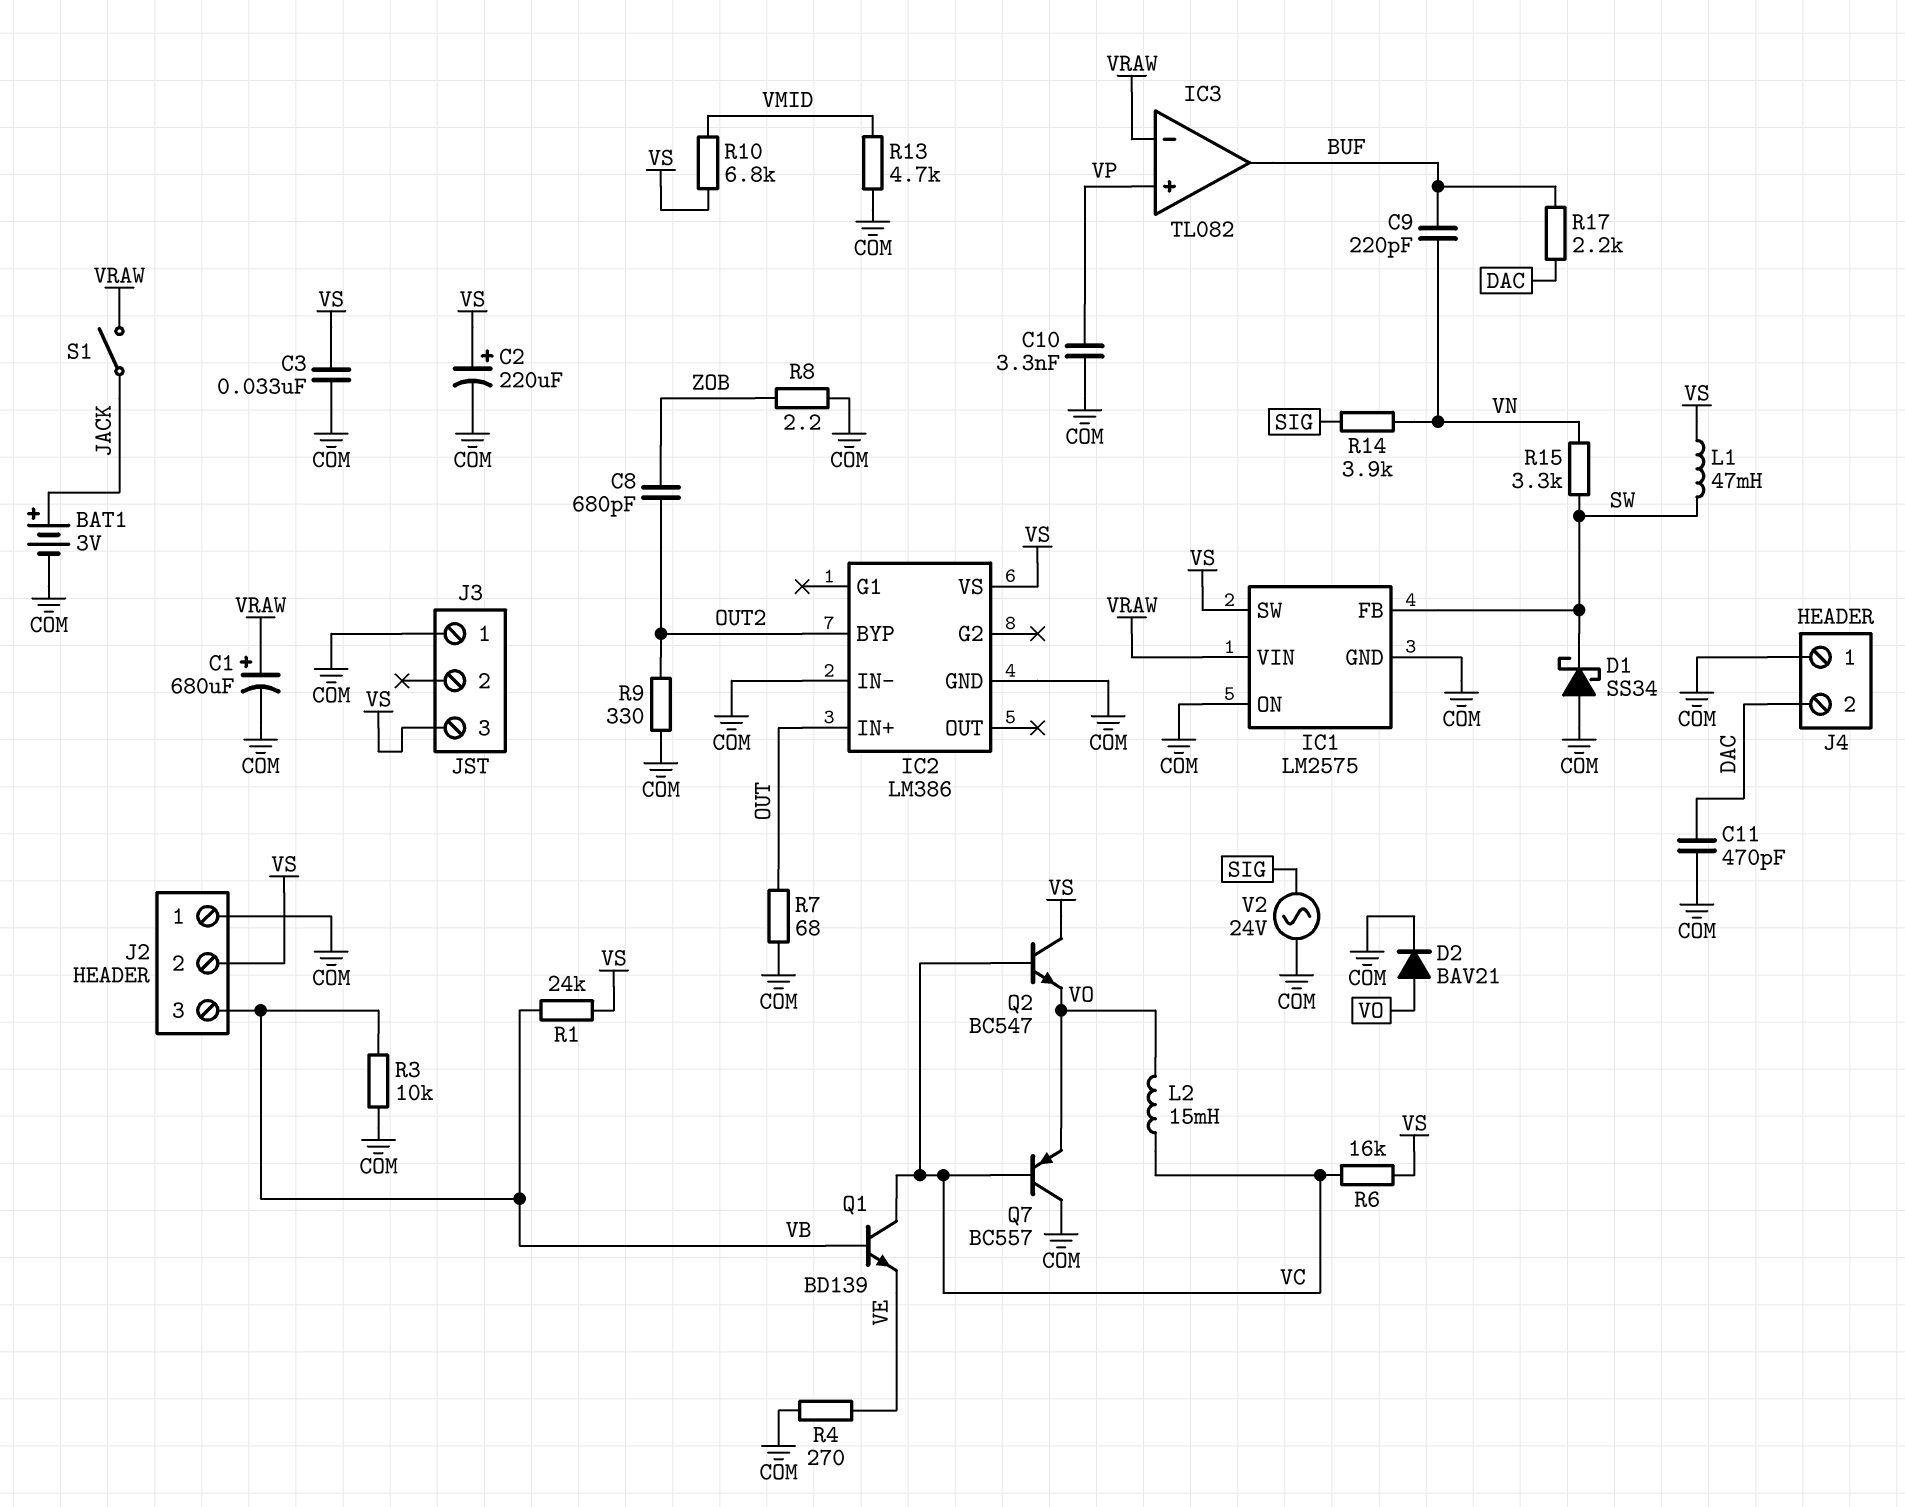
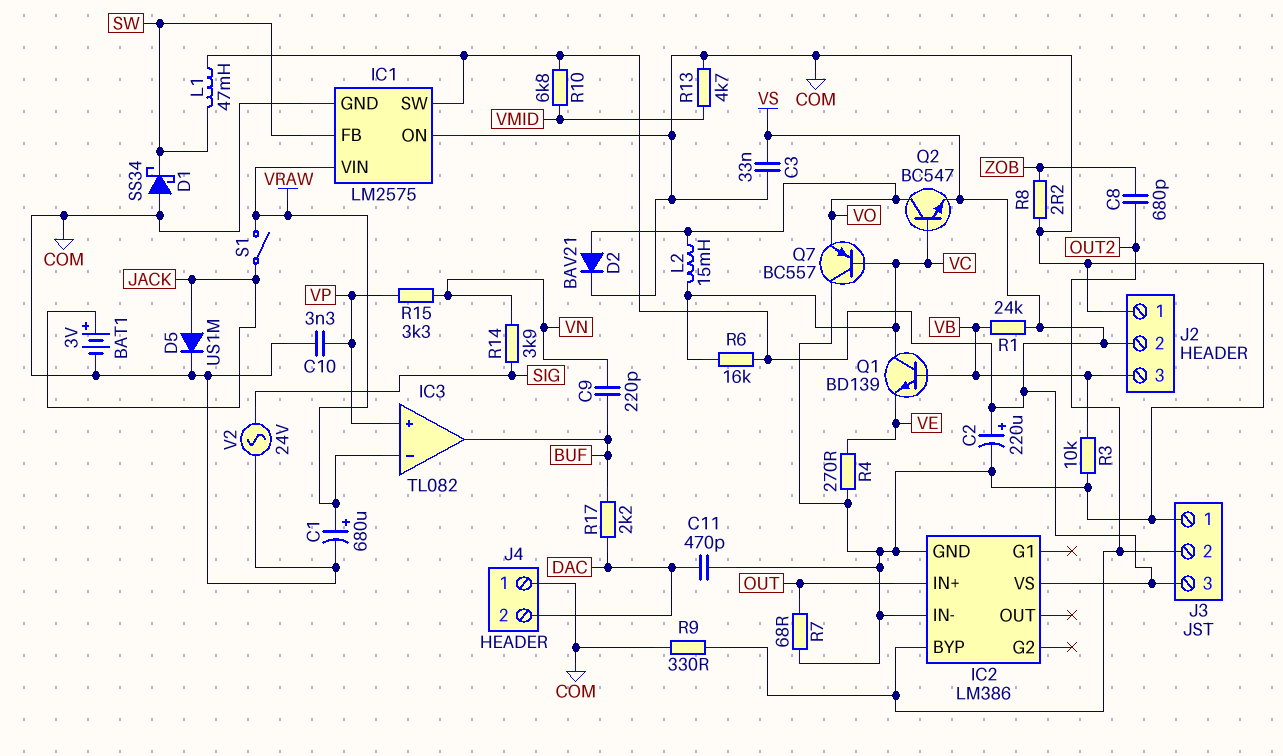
D5: none -> diode US1M (A JACK, K COM)
J3 pin 2: none -> OUT2
Q2: NPN BC547 (B VC, C VS, E VO) -> NPN BC547 (B VC, C VO, E VS)
R15: 3.3k (SW, VN) -> 3.3k (VN, VP)

